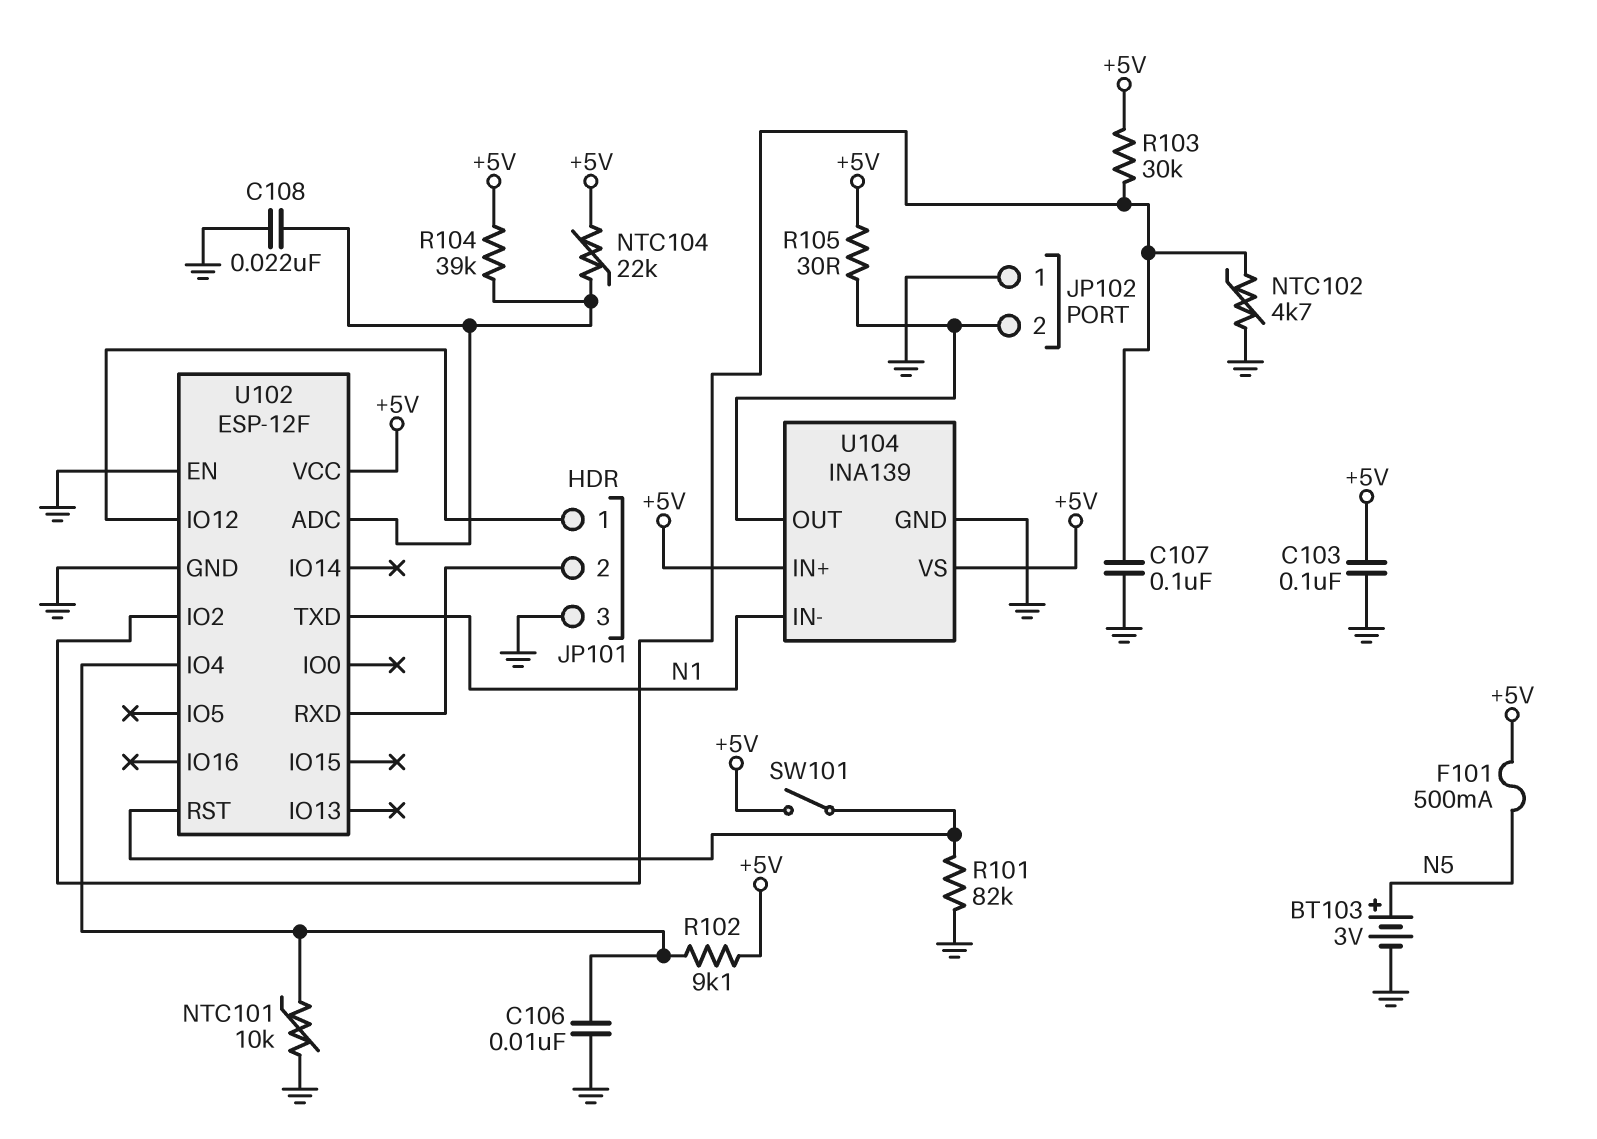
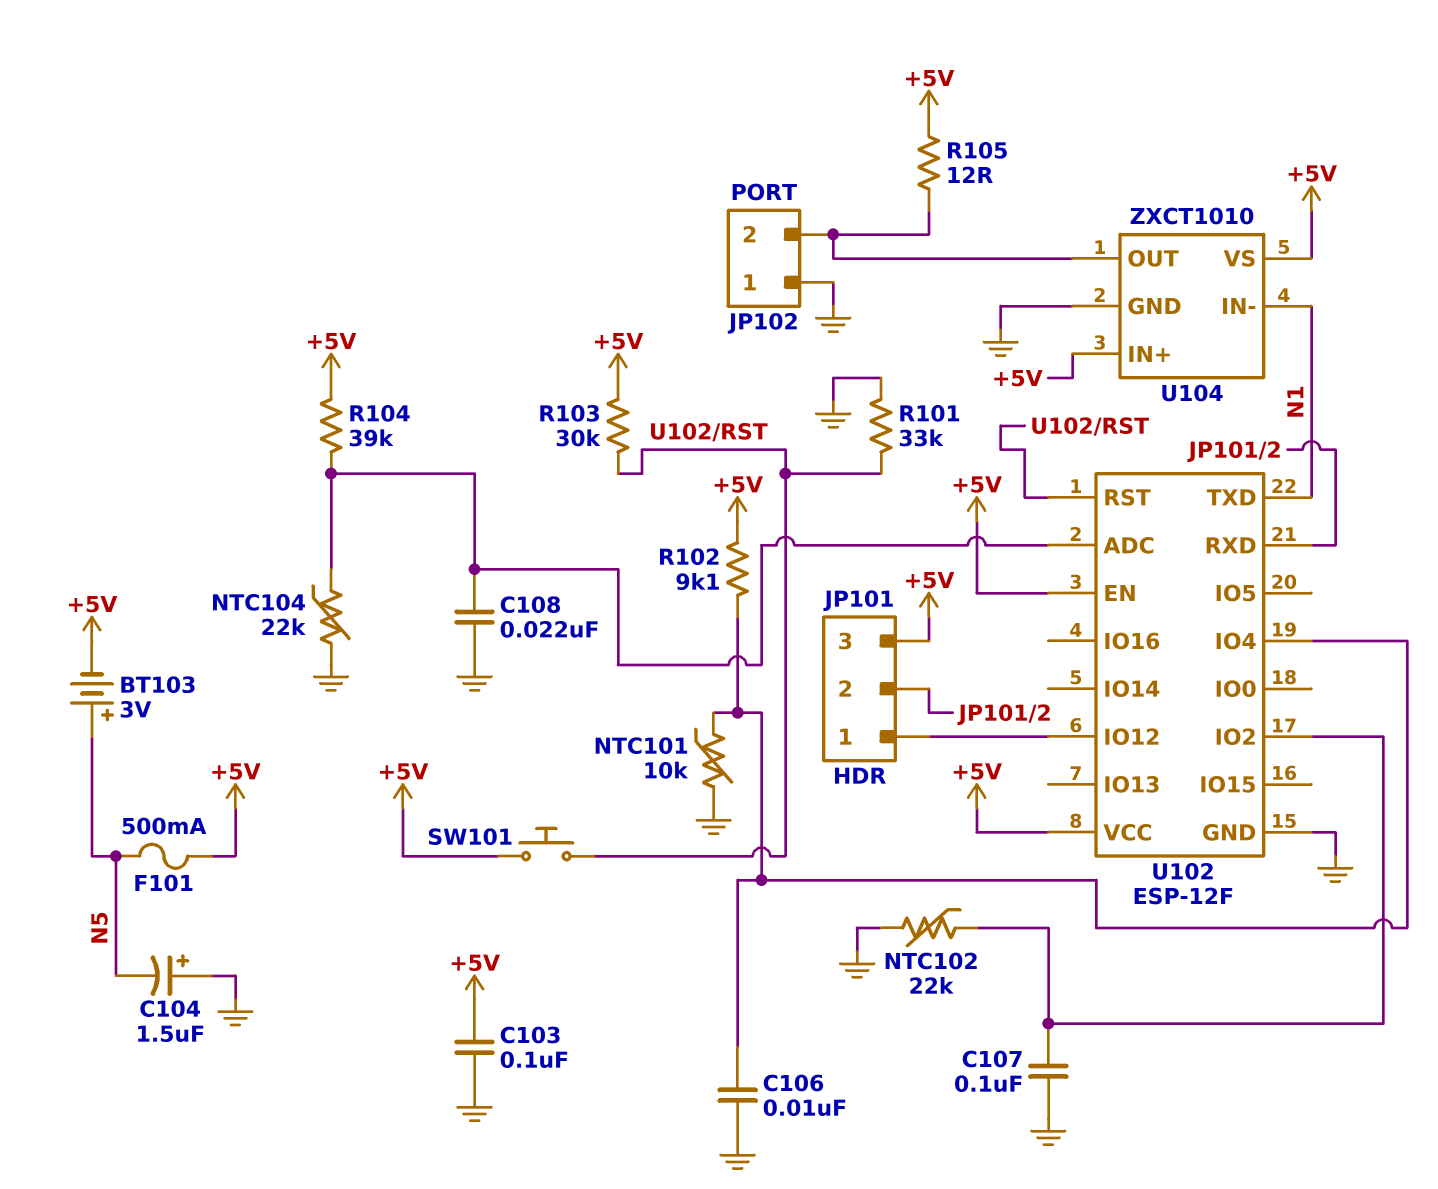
BT103: 3V (plus N5, minus GND) -> 3V (plus N5, minus +5V)
C104: none -> 1.5uF (plus GND, minus N5)
JP101 pin 3: GND -> +5V
NTC102: 4.7k (GND, U102/IO2) -> 22k (GND, U102/IO2)
NTC104: 22k (+5V, U102/ADC) -> 22k (GND, U102/ADC)
R101: 82k (GND, U102/RST) -> 33k (GND, U102/RST)
R103: 30k (+5V, U102/IO2) -> 30k (+5V, U102/RST)
R105: 30 (+5V, JP102/2) -> 12 (+5V, JP102/2)
SW101: switch (+5V, U102/RST) -> button (+5V, U102/RST)
U102 pin EN: GND -> +5V
U104: INA139 -> ZXCT1010

